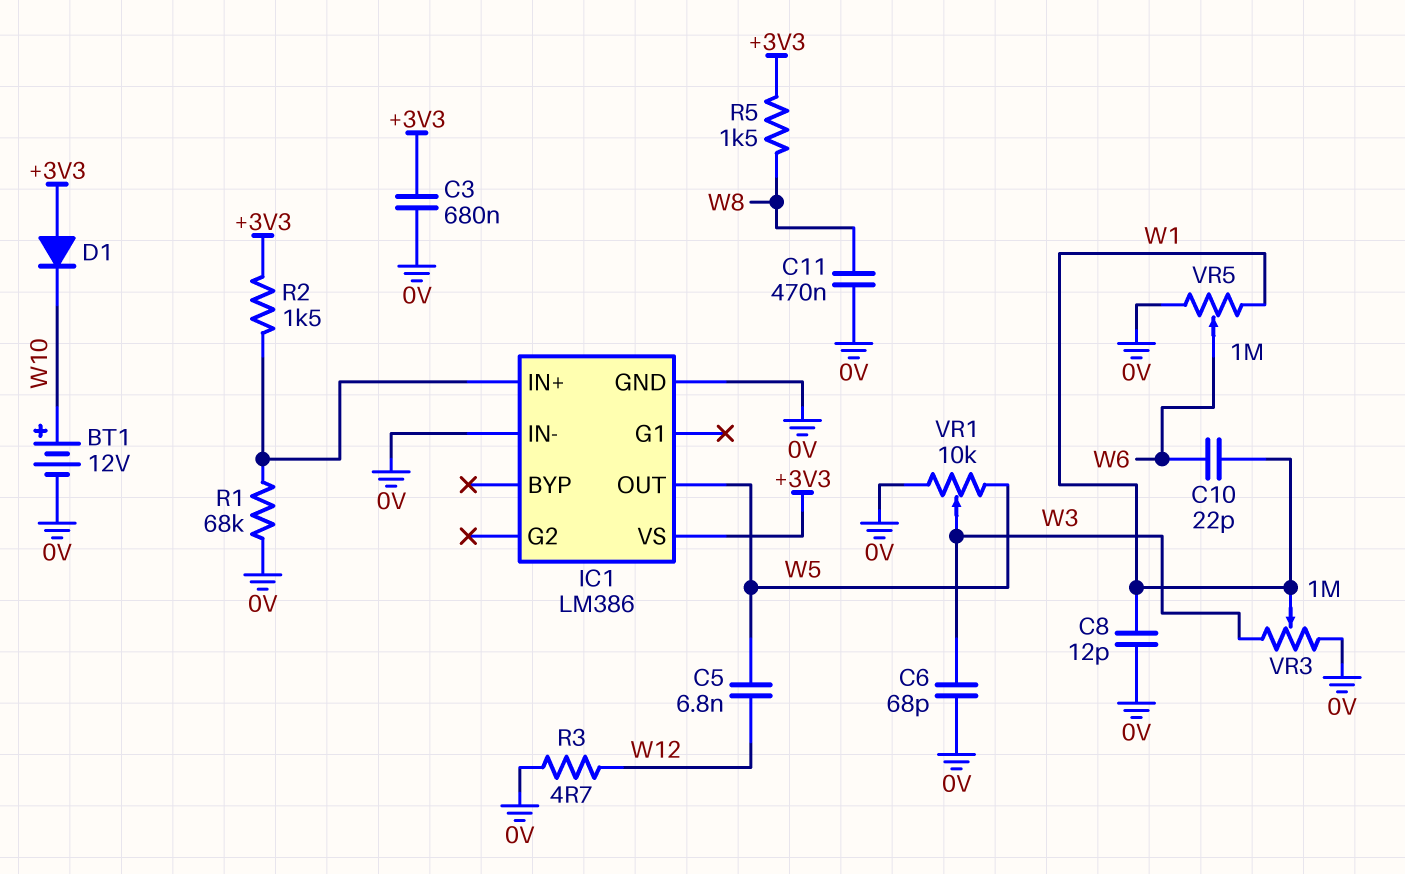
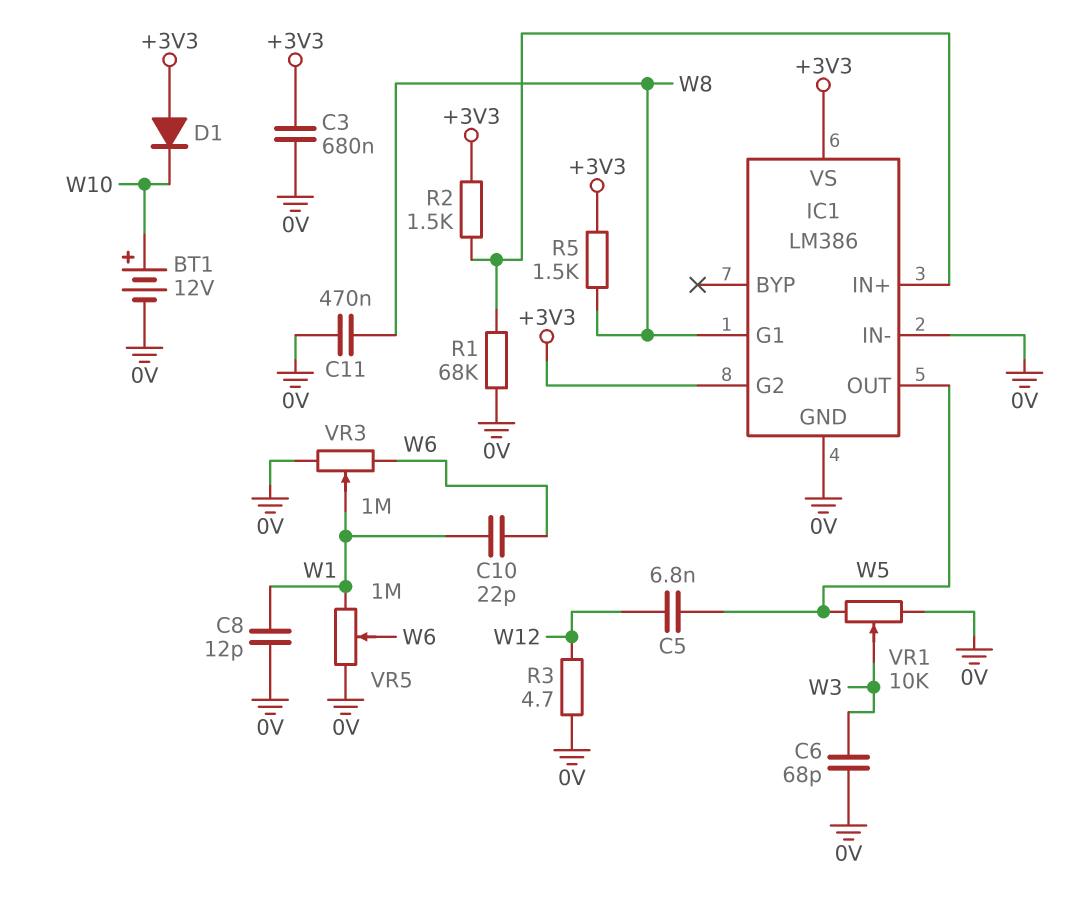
IC1 pin G1: none -> W8
IC1 pin G2: none -> +3V3
VR3: 1M (0V, W3, wiper W1) -> 1M (0V, W6, wiper W1)

